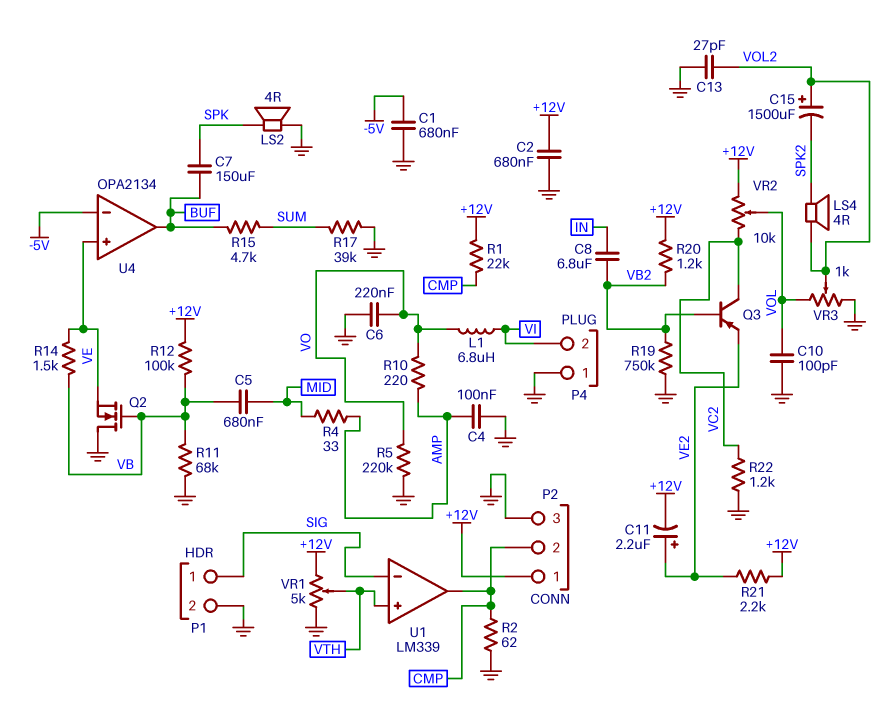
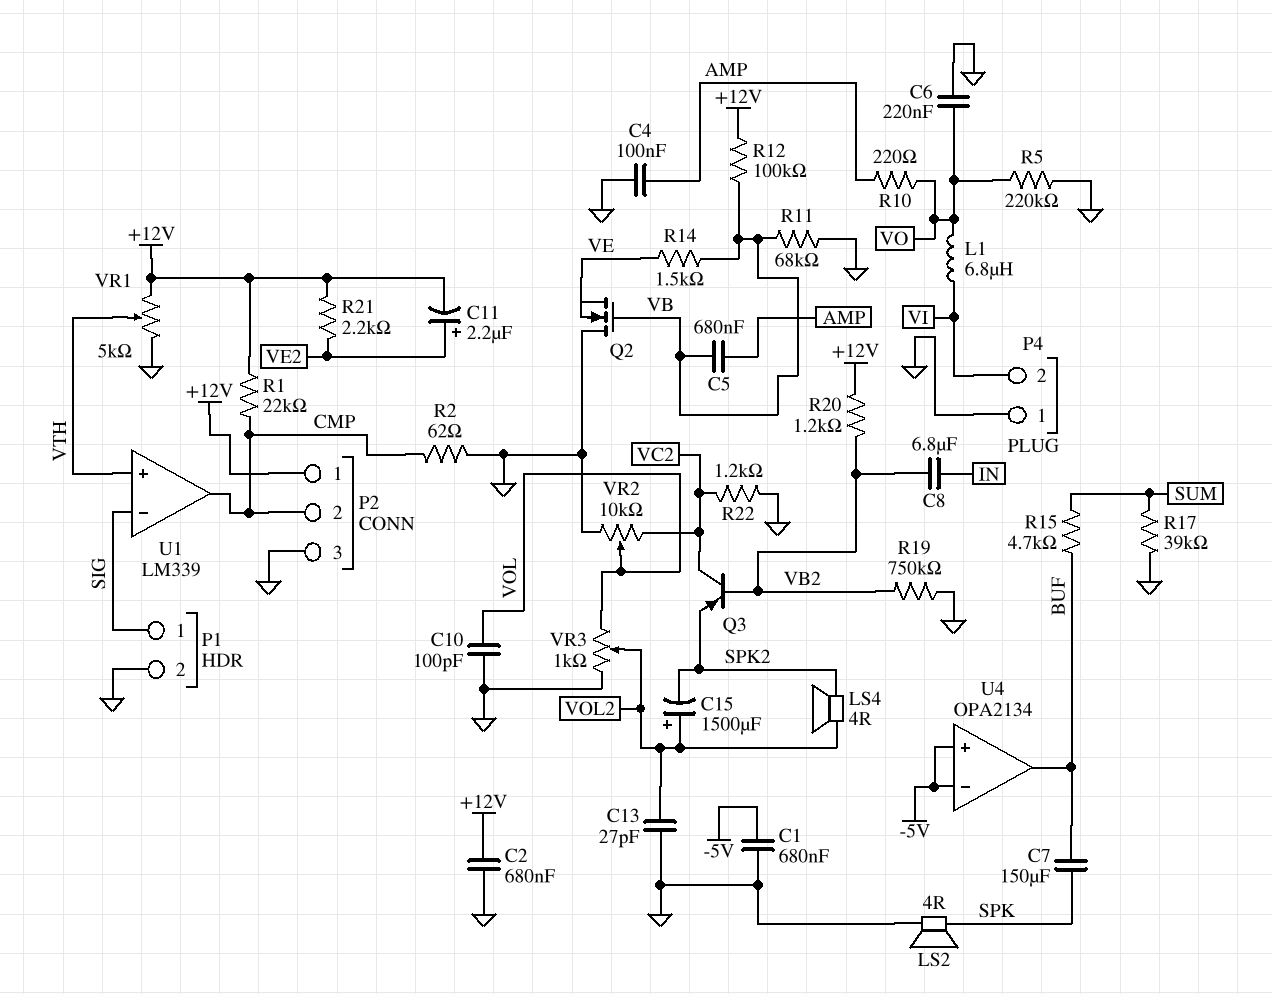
C5: 680nF (MID, VB) -> 680nF (AMP, VB)
Q3: PNP (B VB2, C VC2, E VE2) -> PNP (B VB2, C VC2, E SPK2)
R4: 33 (AMP, MID) -> none
U4 pin in+: VE -> -5V
VR2: 10k (+12V, VC2, wiper VOL) -> 10k (GND, VC2, wiper VOL)

